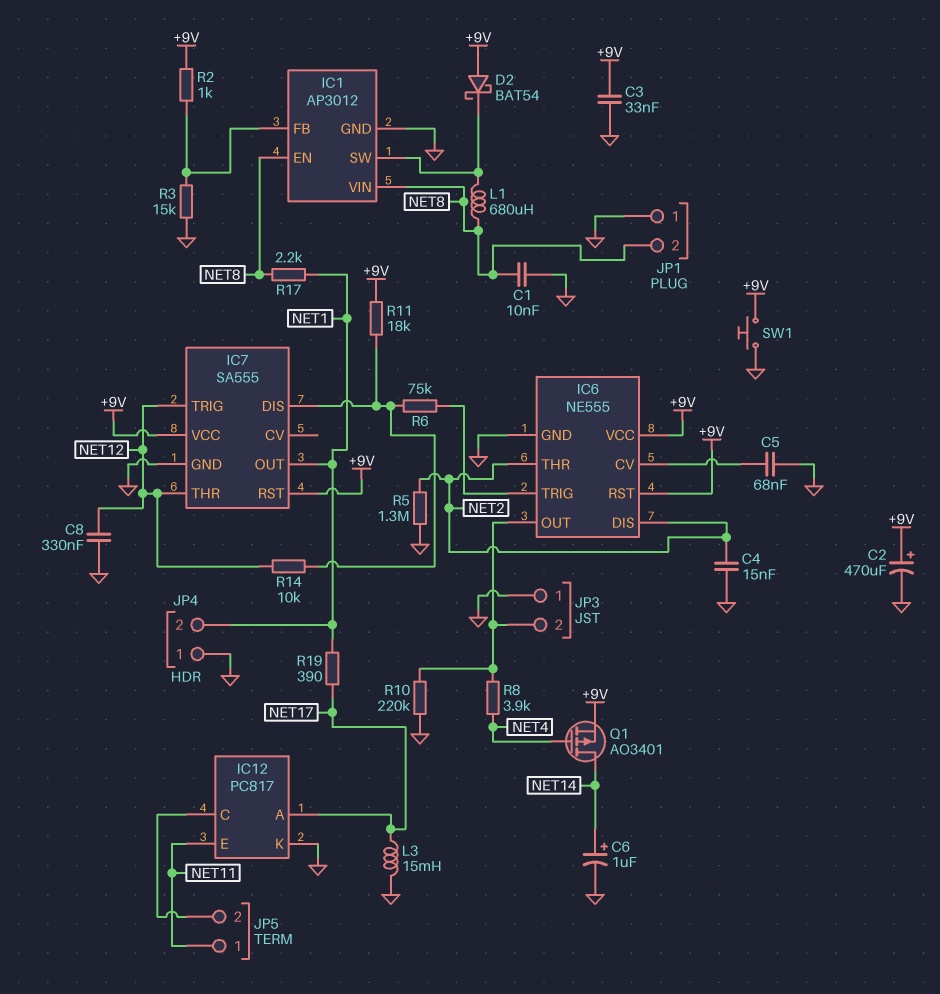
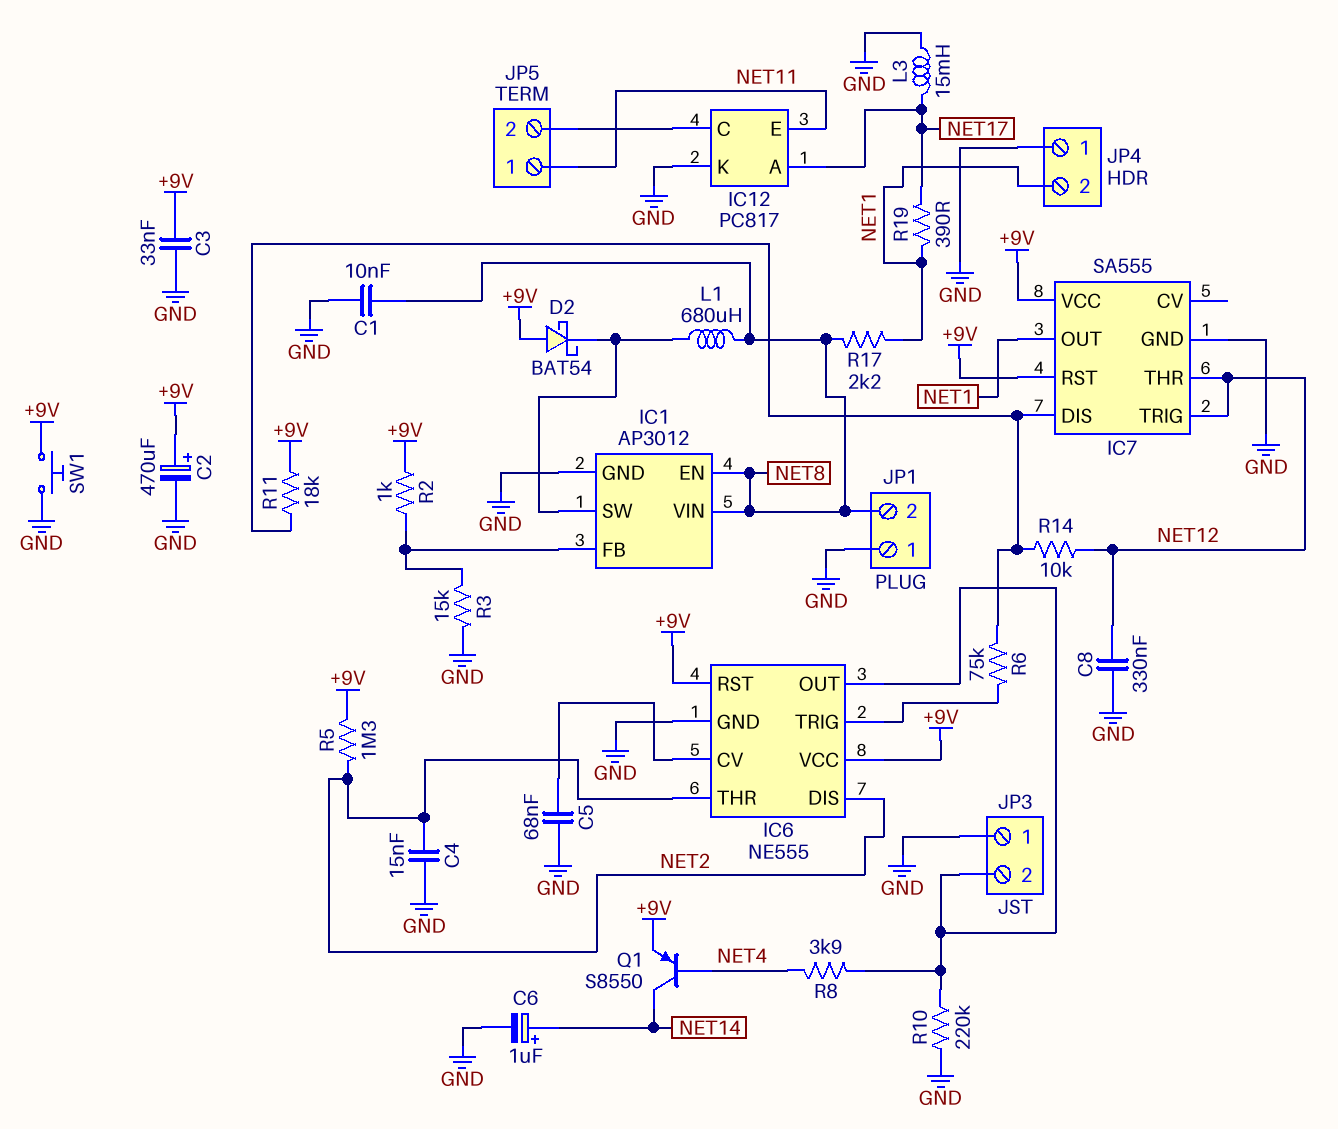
Q1: PMOS AO3401 (G NET4, D NET14, S +9V) -> PNP S8550 (B NET4, C NET14, E +9V)
R5: 1.3M (GND, NET2) -> 1.3M (+9V, NET2)

